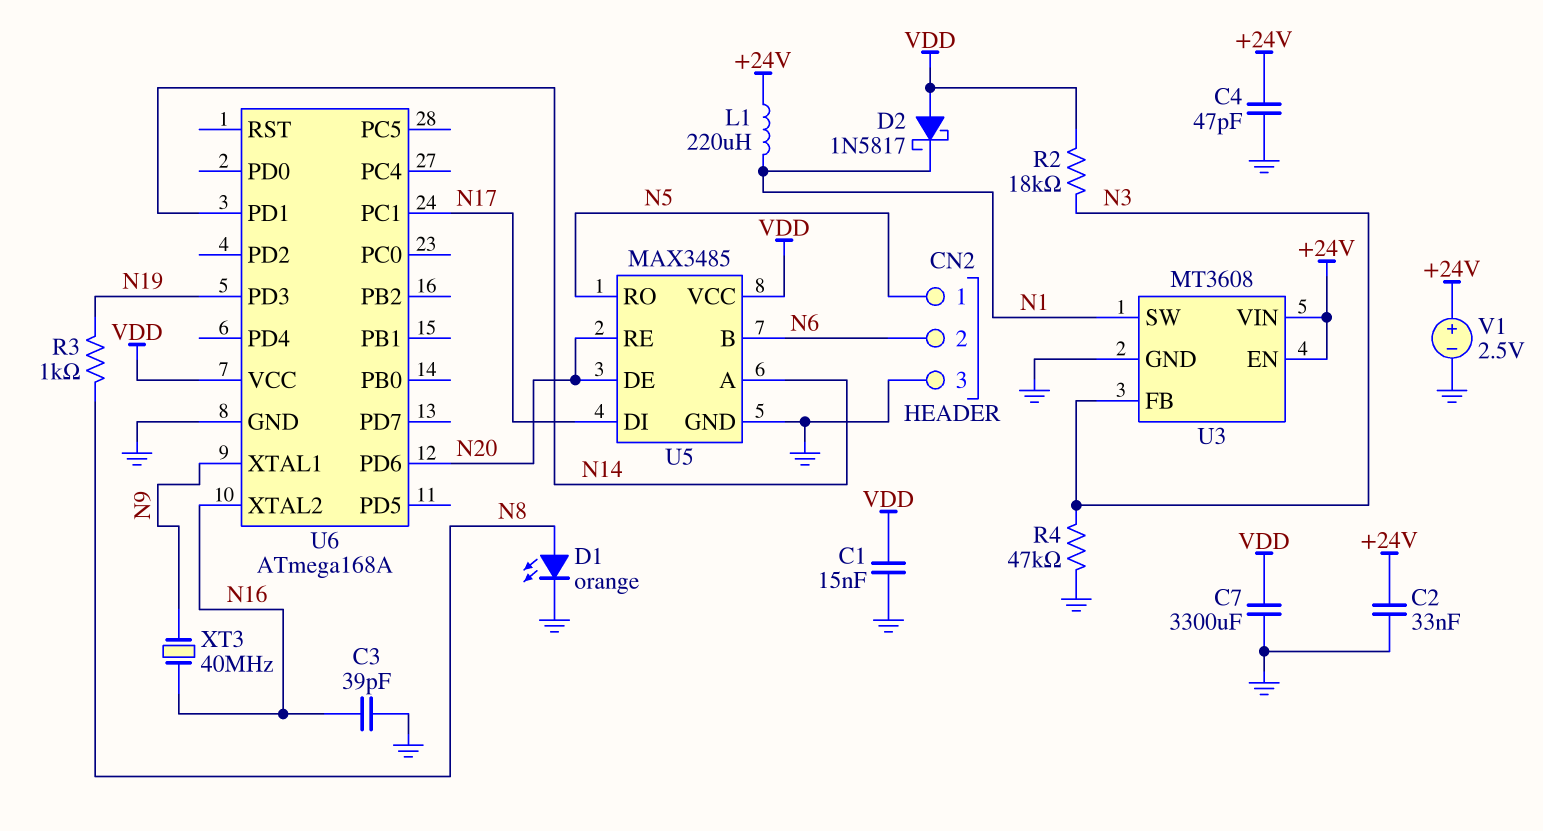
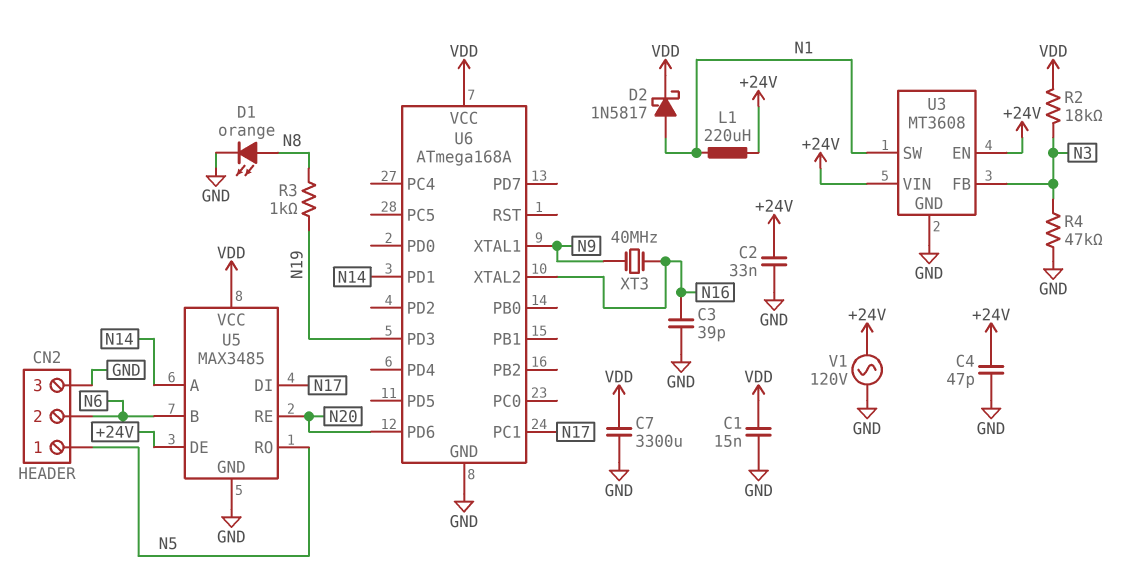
D2: schottky 1N5817 (A VDD, K N1) -> schottky 1N5817 (A N1, K VDD)
U5 pin DE: N20 -> +24V
V1: 2.5V (plus +24V, minus GND) -> AC 120V (+24V, GND)

